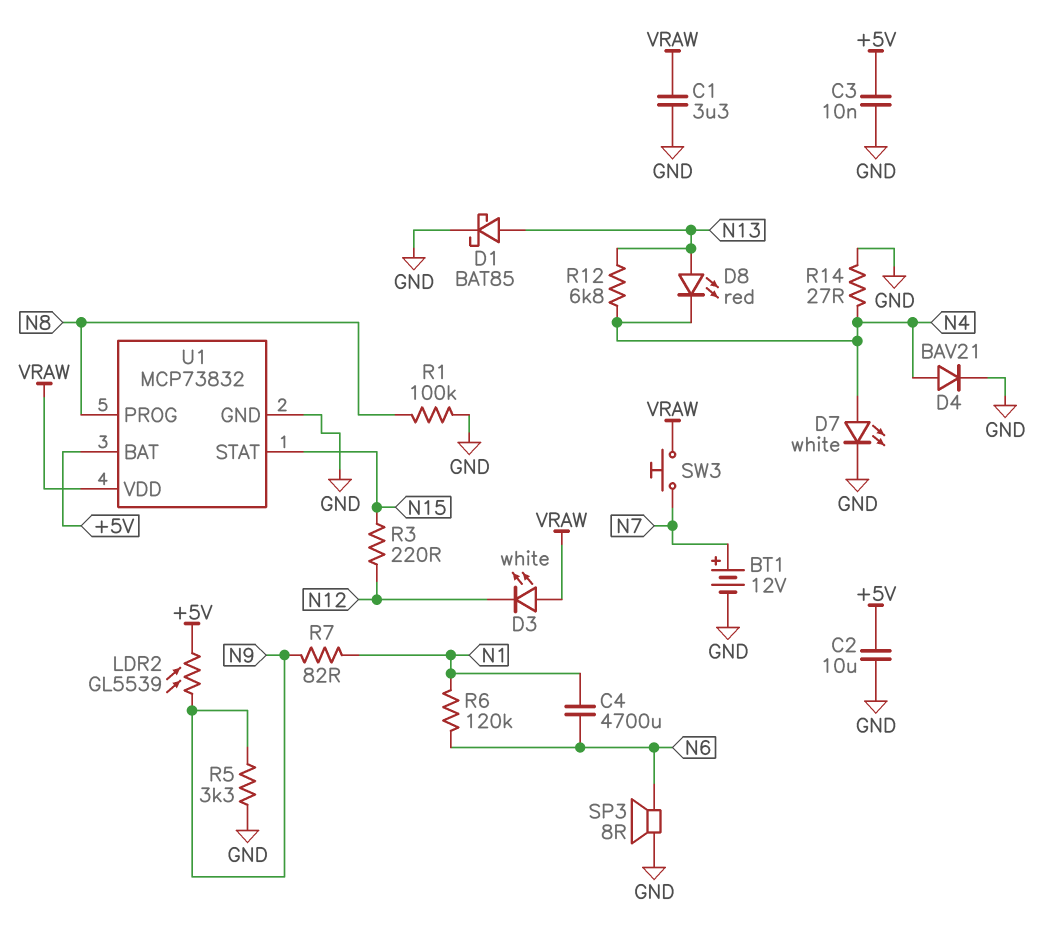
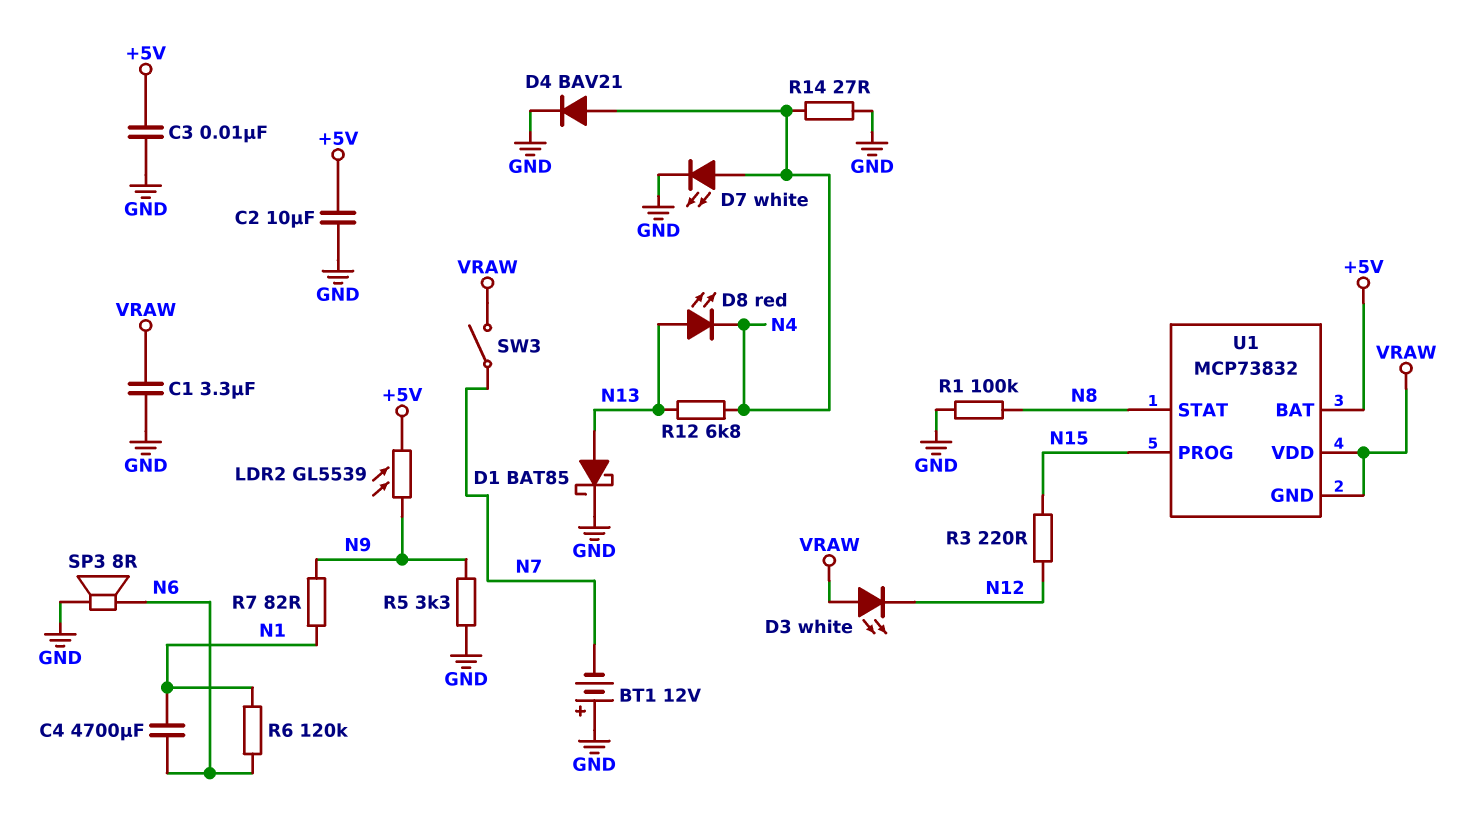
BT1: 12V (plus N7, minus GND) -> 12V (plus GND, minus N7)
SW3: button (N7, VRAW) -> switch (N7, VRAW)
U1 pin GND: GND -> VRAW
U1 pin PROG: N8 -> N15
U1 pin STAT: N15 -> N8

